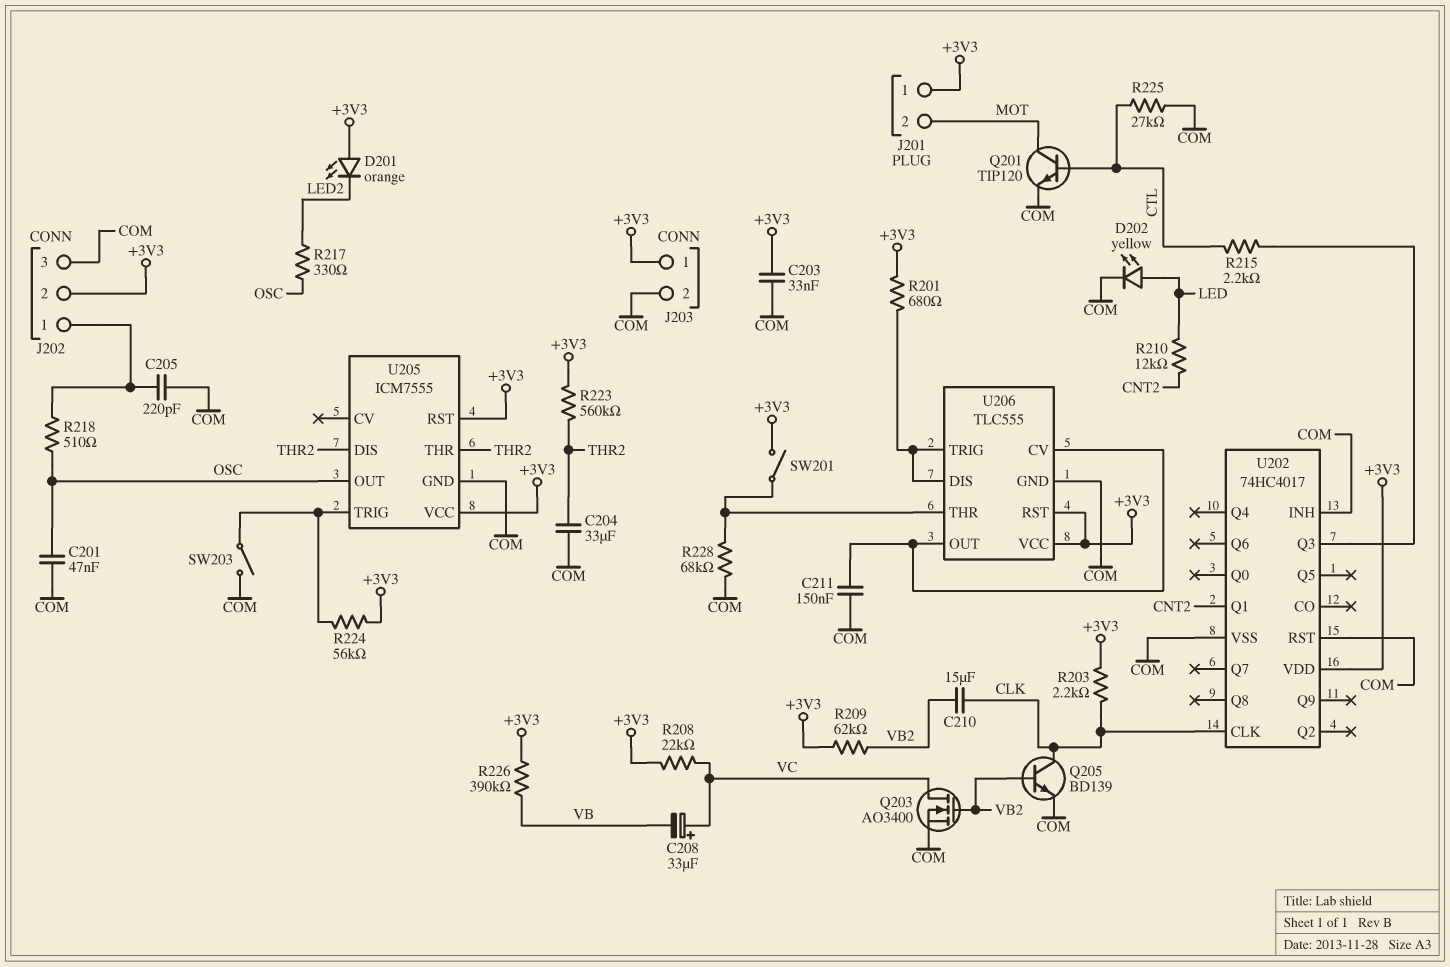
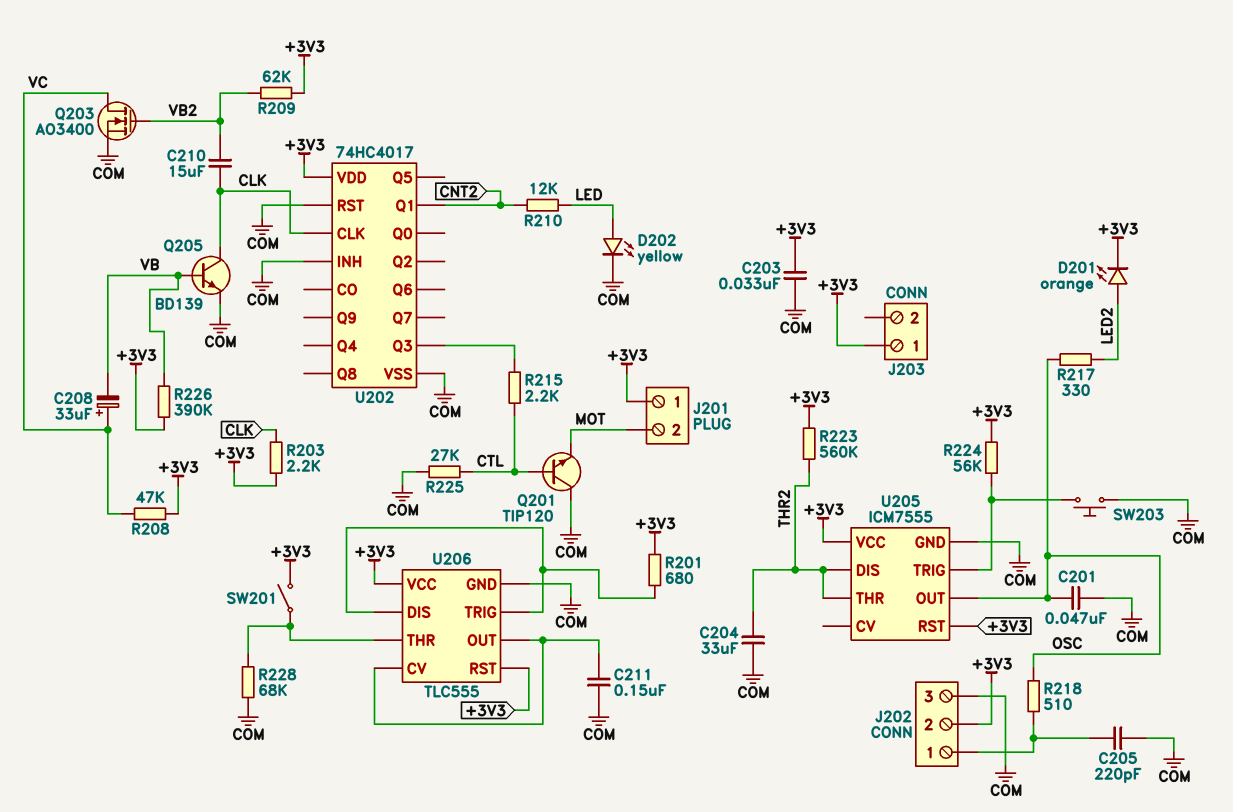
D201: LED orange (A +3V3, K LED2) -> LED orange (A LED2, K +3V3)
J203 pin 2: COM -> none
Q201: NPN TIP120 (B CTL, C MOT, E COM) -> NPN TIP120 (B CTL, C COM, E MOT)
Q205: NPN BD139 (B VB2, C CLK, E COM) -> NPN BD139 (B VB, C CLK, E COM)
R208: 22k (+3V3, VC) -> 47k (+3V3, VC)
SW203: switch (COM, U205/TRIG) -> button (COM, U205/TRIG)

